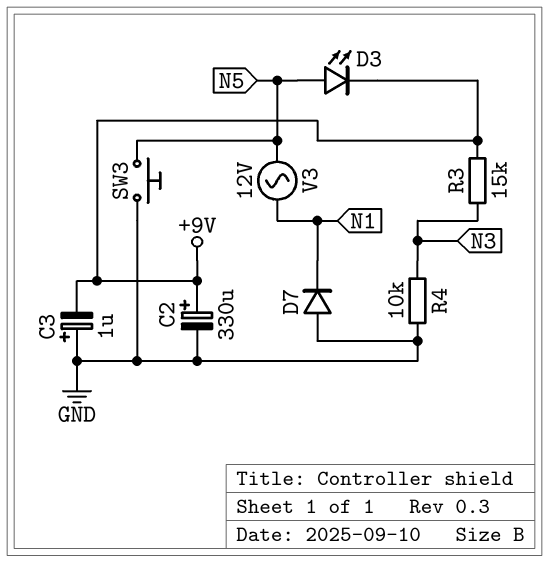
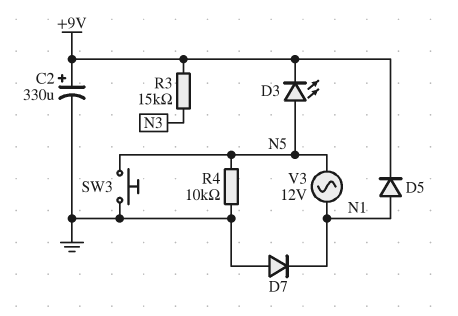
C3: 1uF (plus GND, minus +9V) -> none
D5: none -> diode (A N1, K +9V)
R4: 10k (GND, N3) -> 10k (GND, N5)

